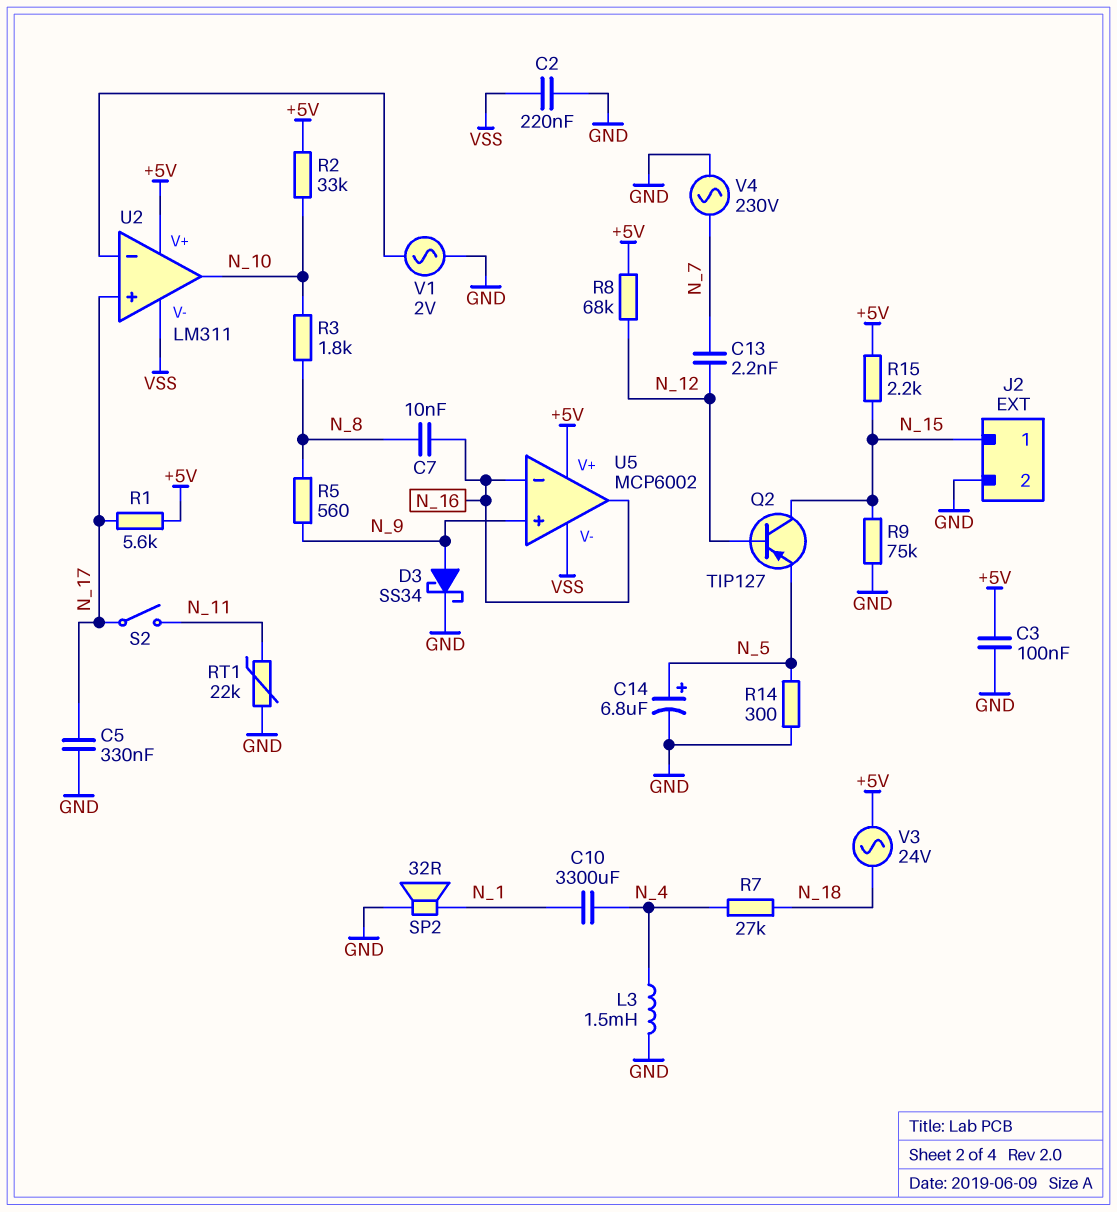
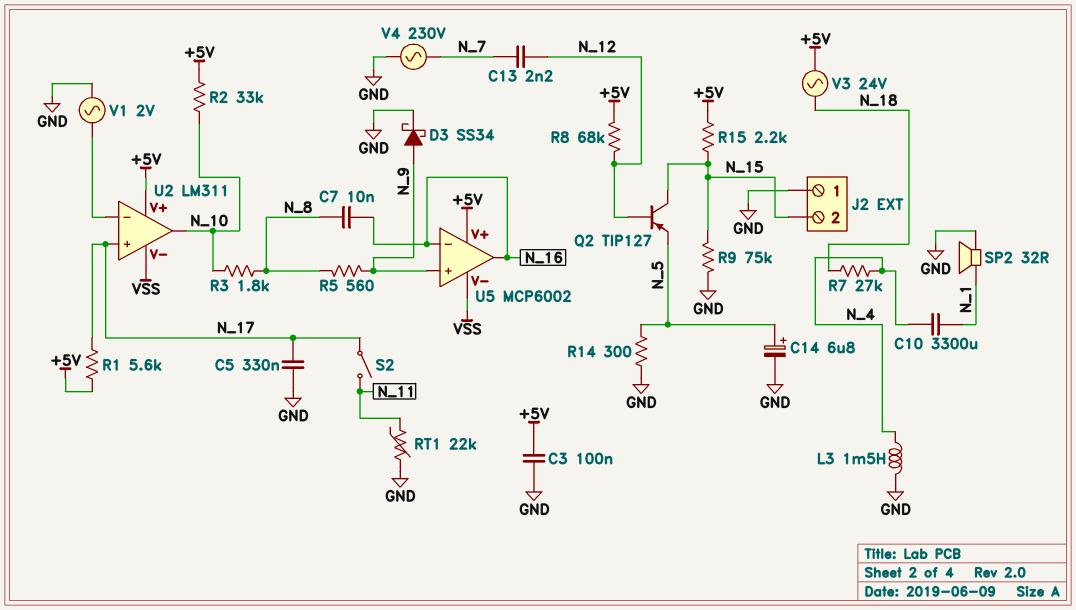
C2: 220nF (GND, VSS) -> none
J2 pin 1: N_15 -> GND
J2 pin 2: GND -> N_15

